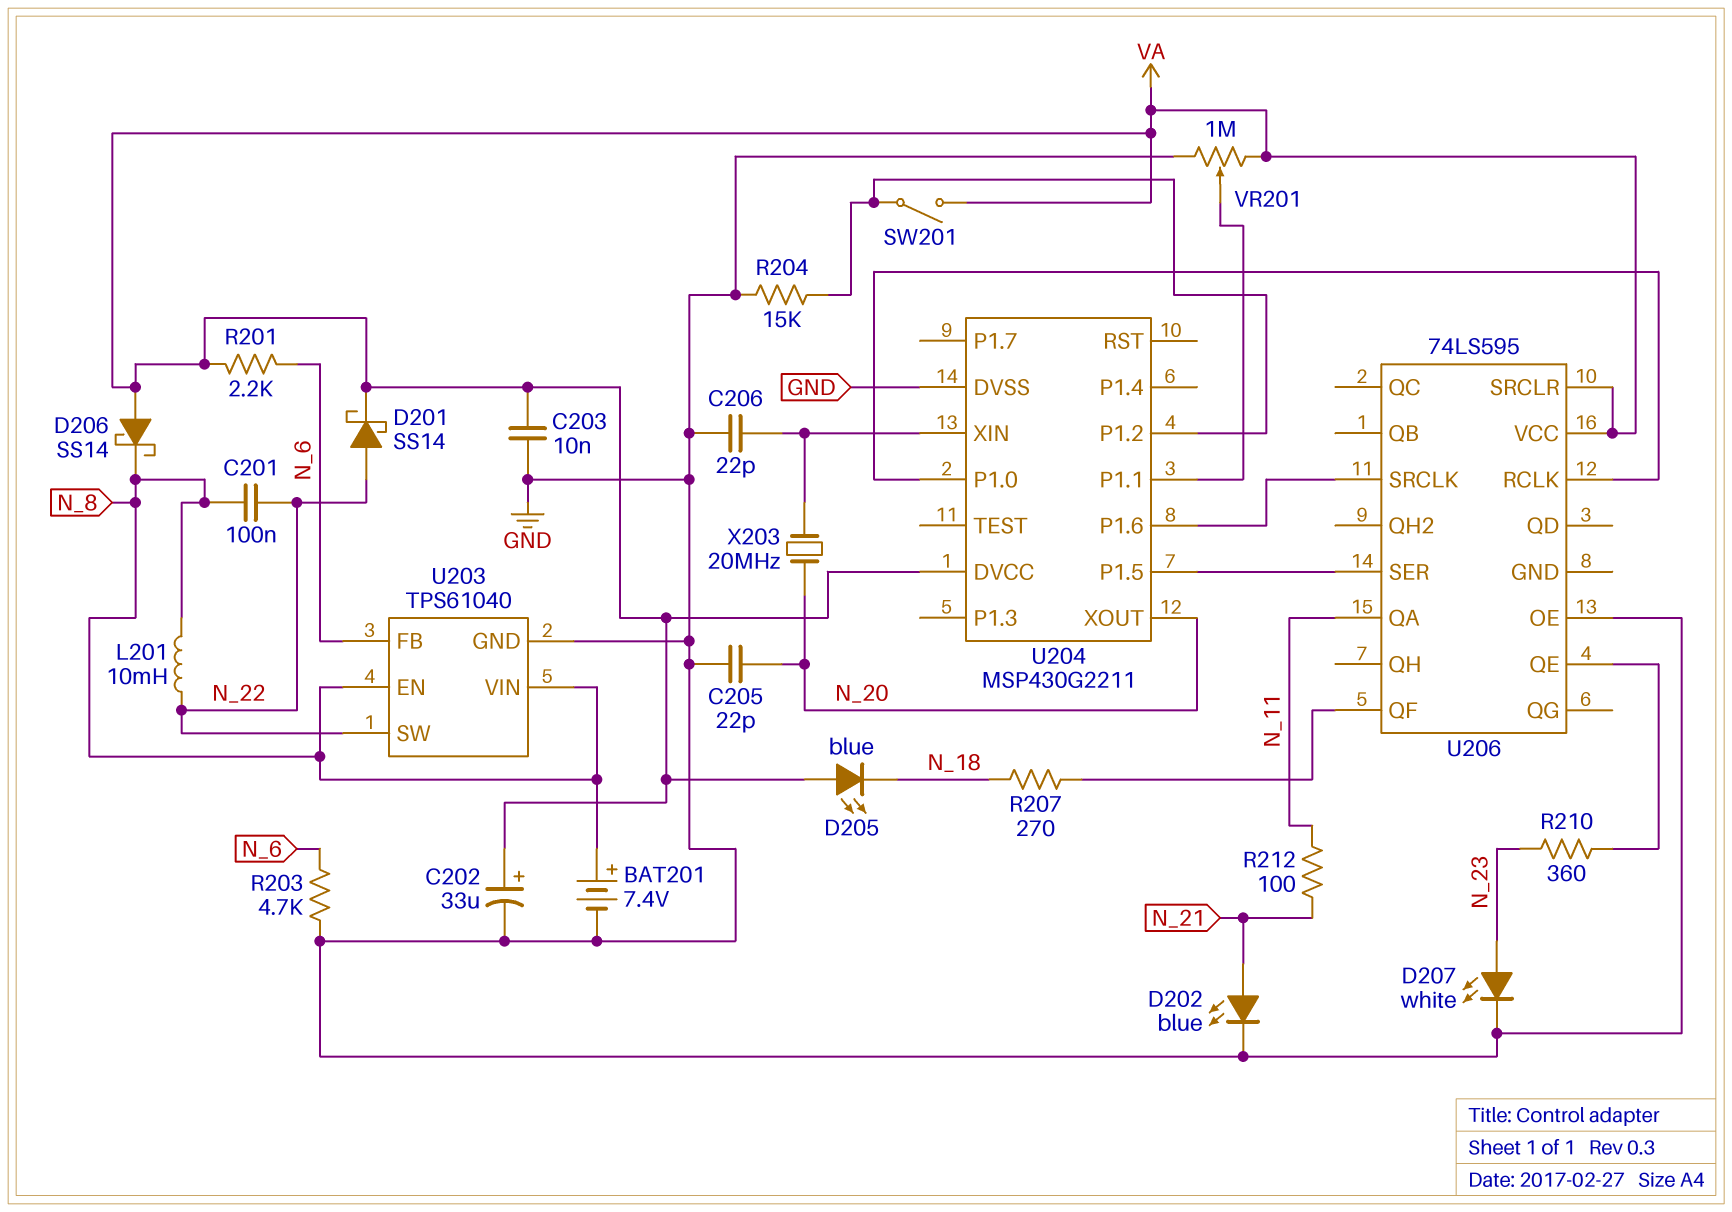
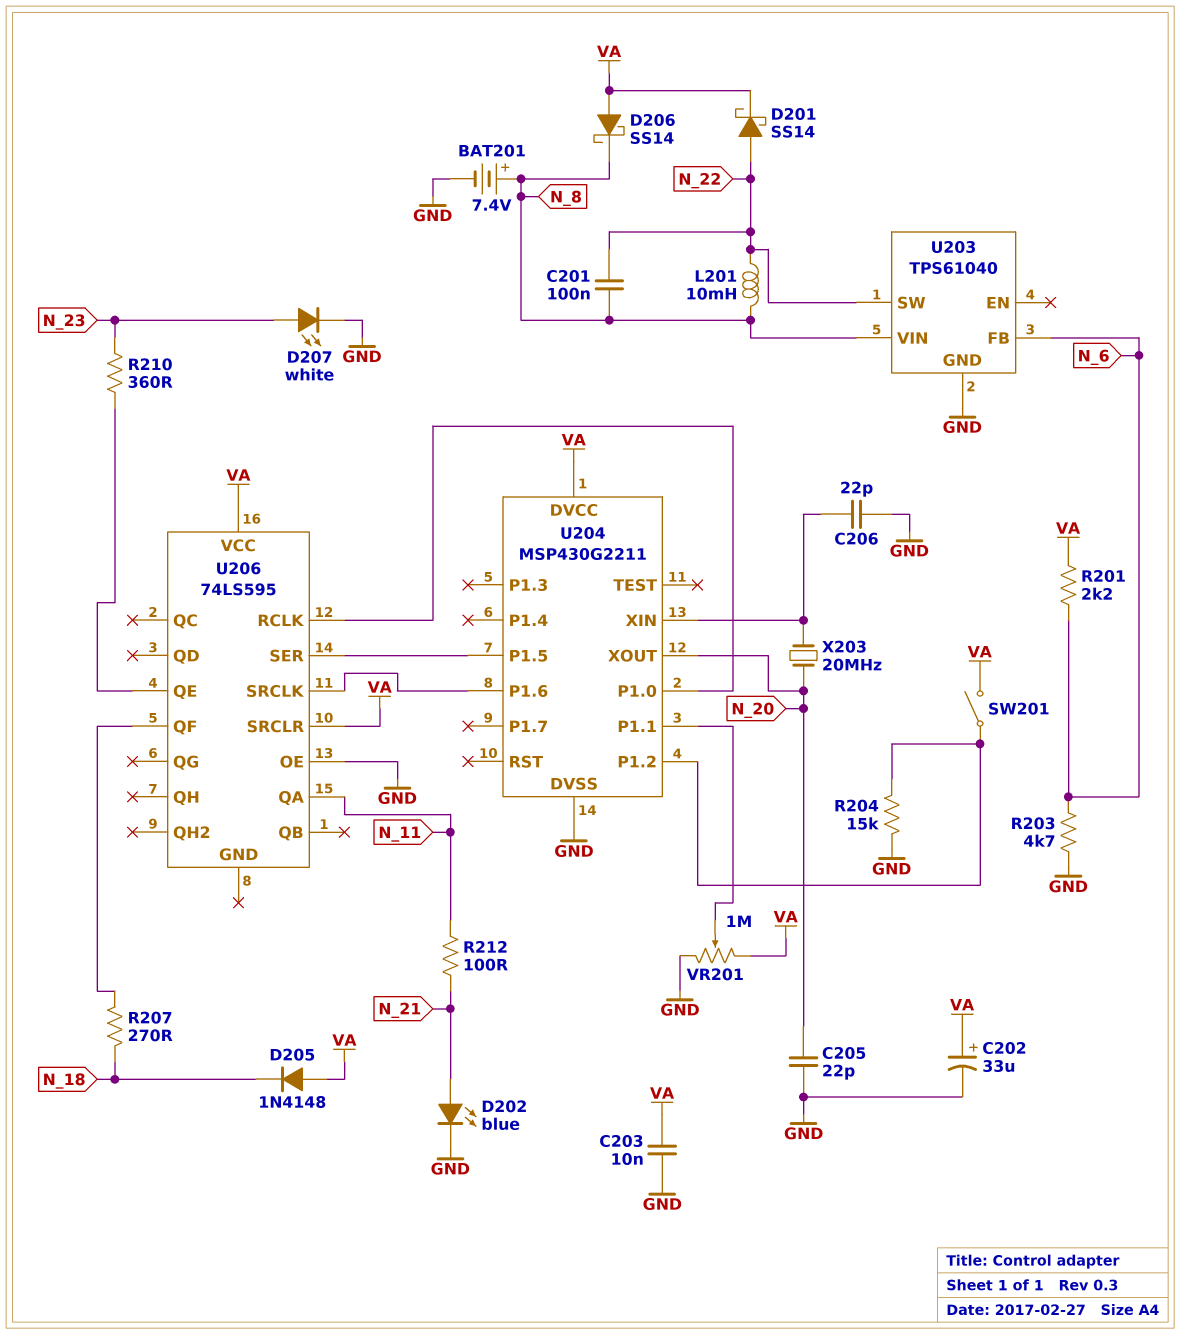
D205: LED blue (A VA, K N_18) -> diode 1N4148 (A VA, K N_18)
U203 pin EN: N_8 -> none

